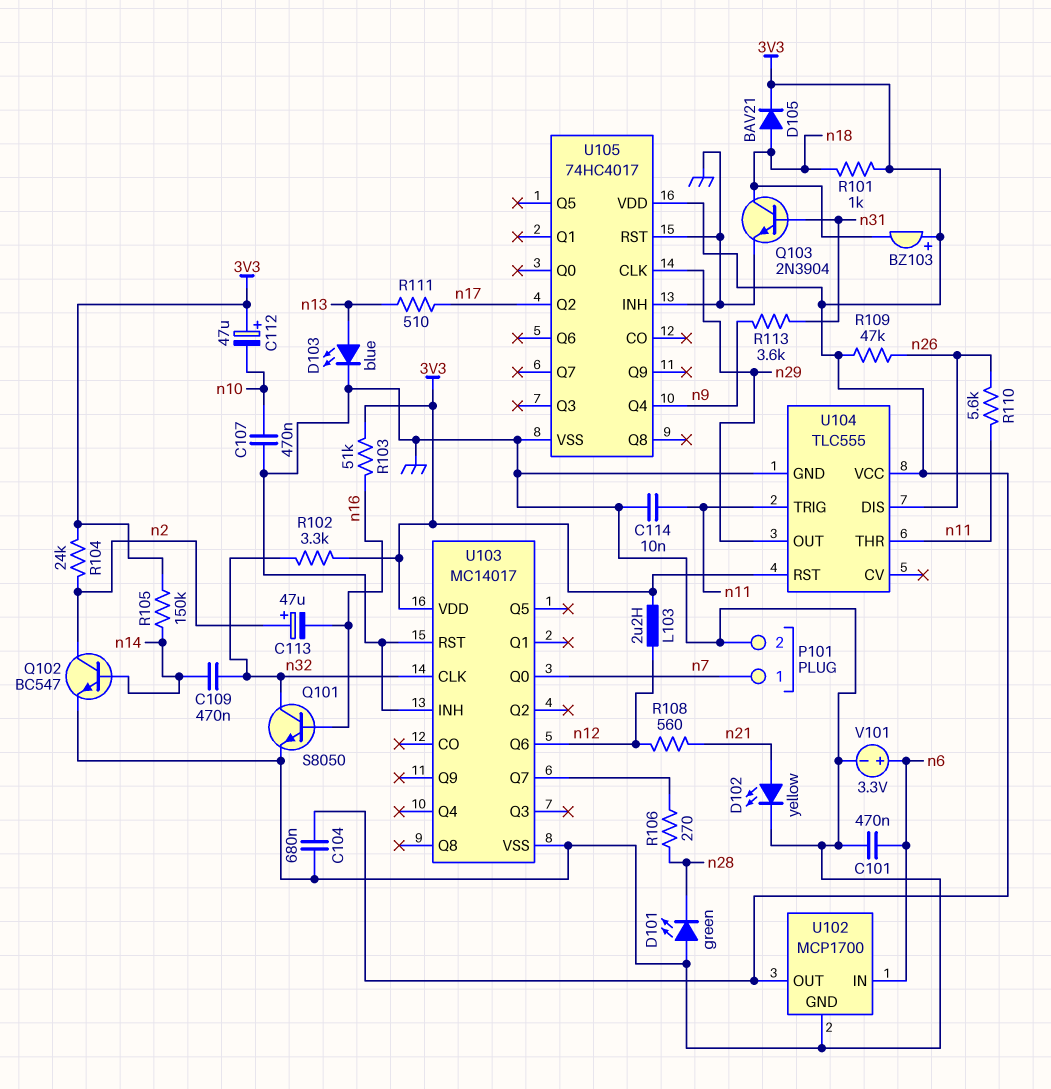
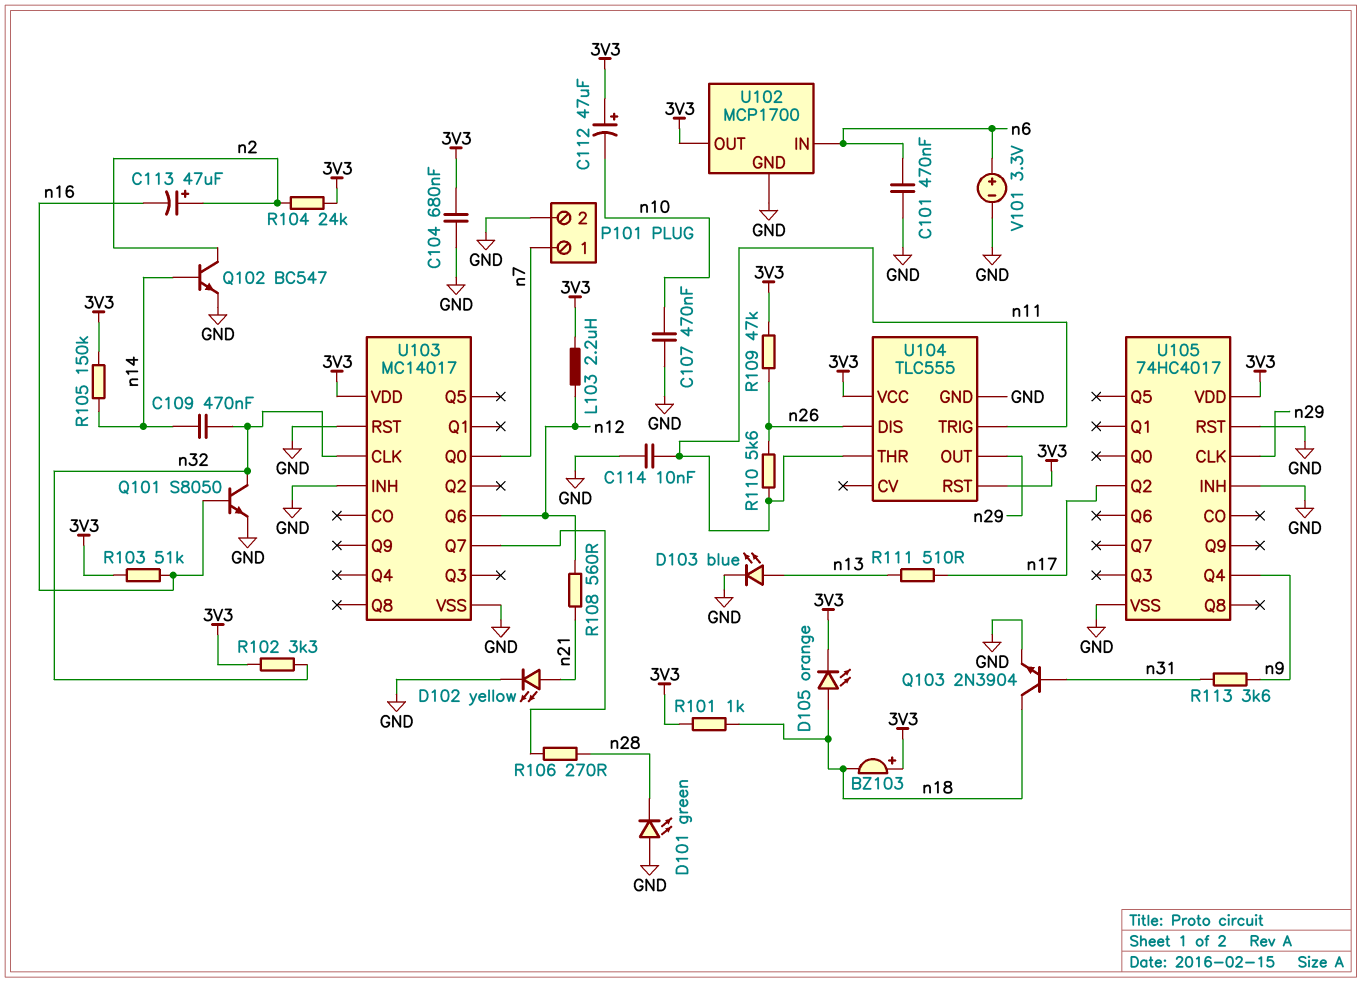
D105: diode BAV21 (A n18, K 3V3) -> LED orange (A n18, K 3V3)

